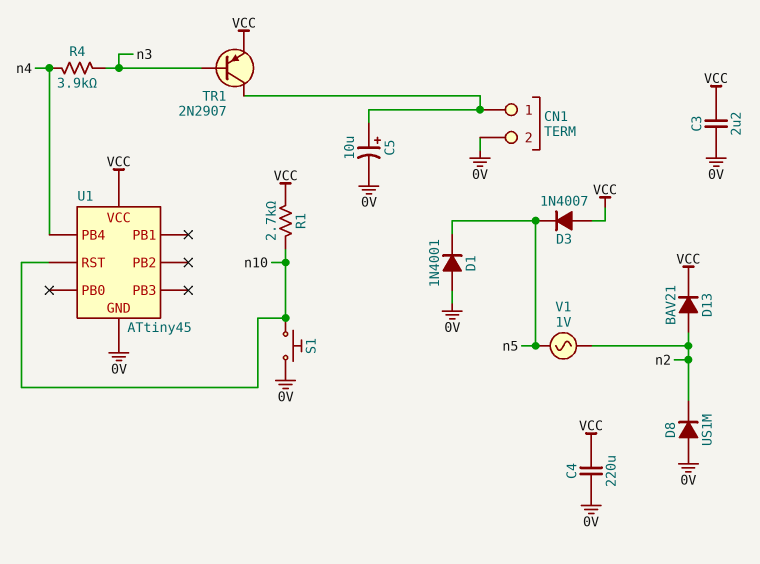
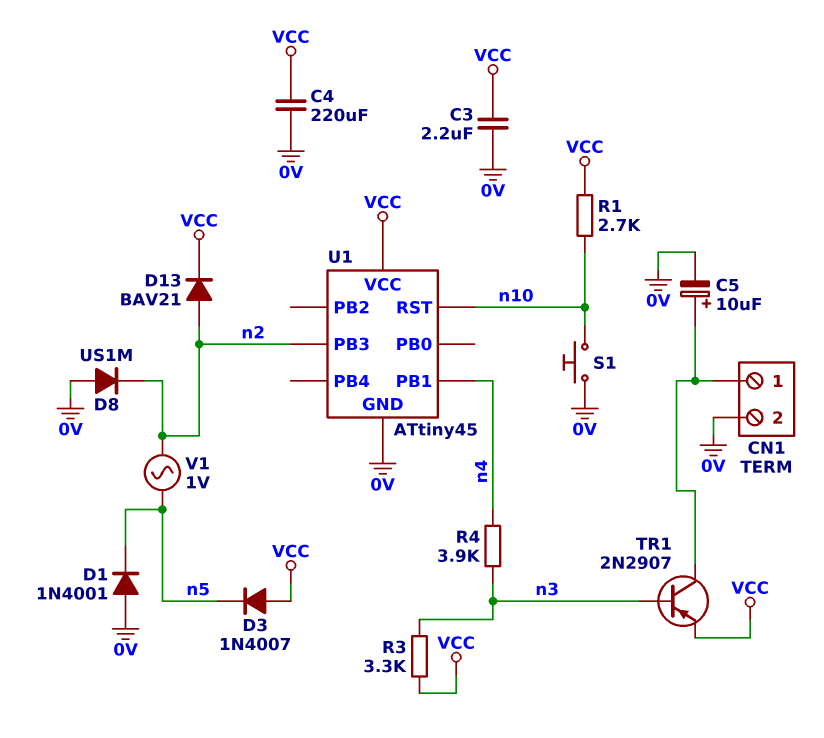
R3: none -> 3.3k (VCC, n3)
U1 pin PB1: none -> n4
U1 pin PB3: none -> n2
U1 pin PB4: n4 -> none

